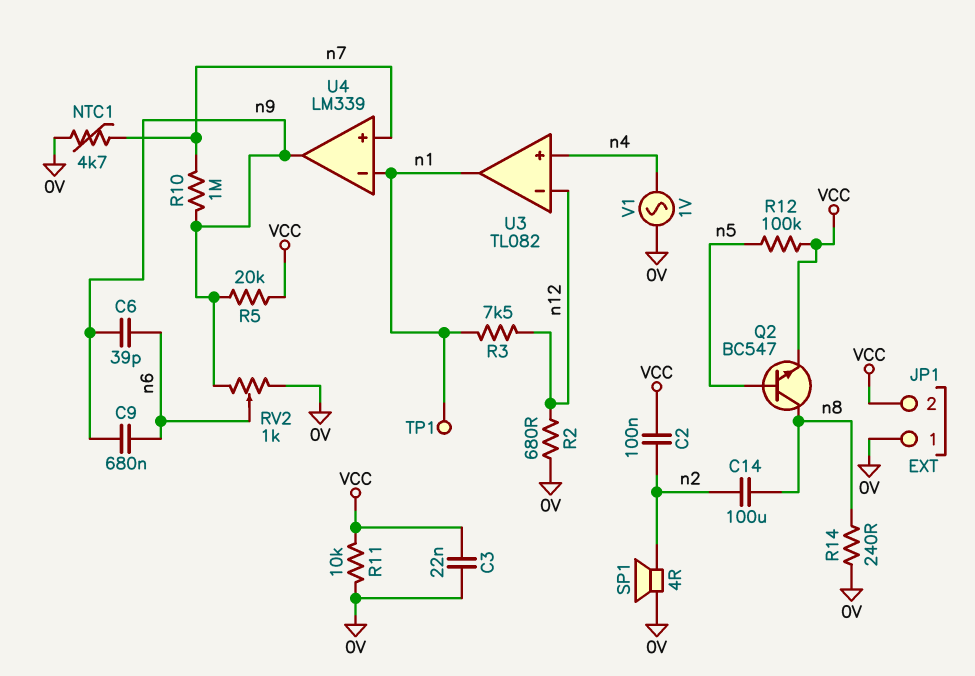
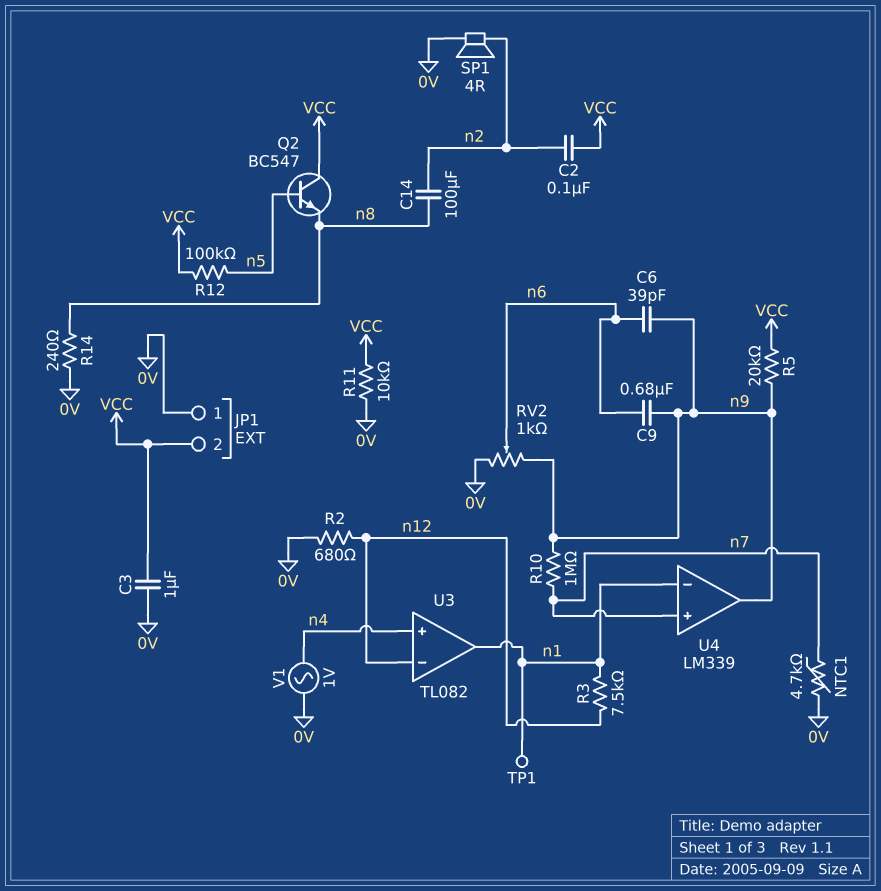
C3: 22nF (0V, VCC) -> 1uF (0V, VCC)
Q2: NPN BC547 (B n5, C n8, E VCC) -> NPN BC547 (B n5, C VCC, E n8)

